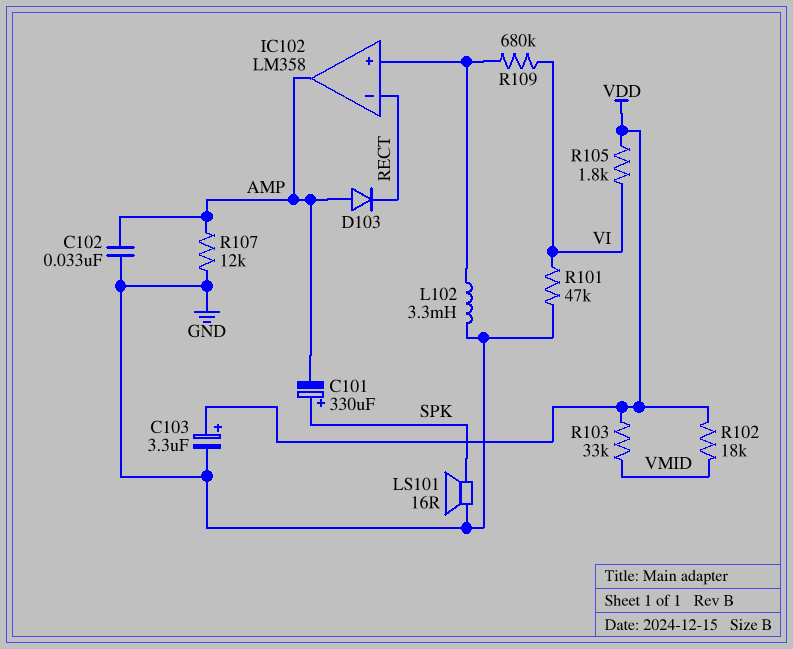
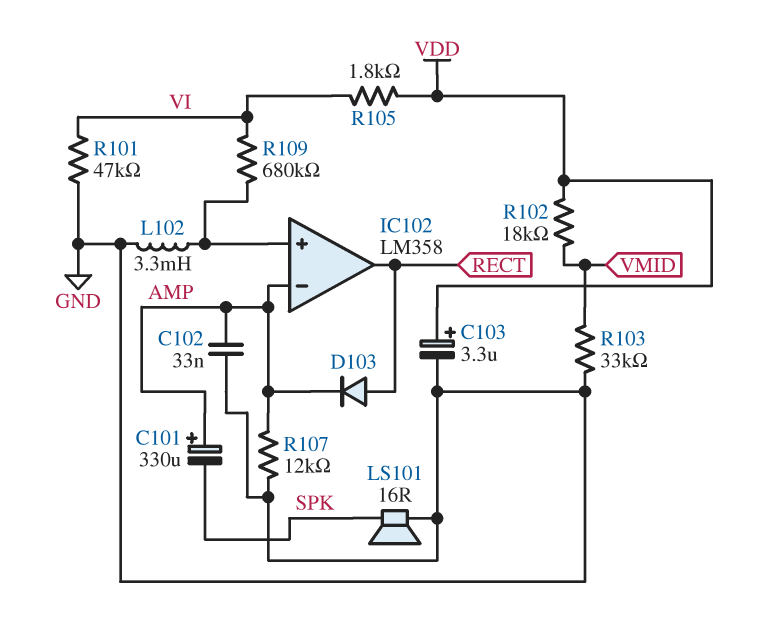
C101: 330uF (plus SPK, minus AMP) -> 330uF (plus AMP, minus SPK)
D103: diode (A AMP, K RECT) -> diode (A RECT, K AMP)
IC102 pin in-: RECT -> AMP
IC102 pin out: AMP -> RECT
R103: 33k (VDD, VMID) -> 33k (GND, VMID)

